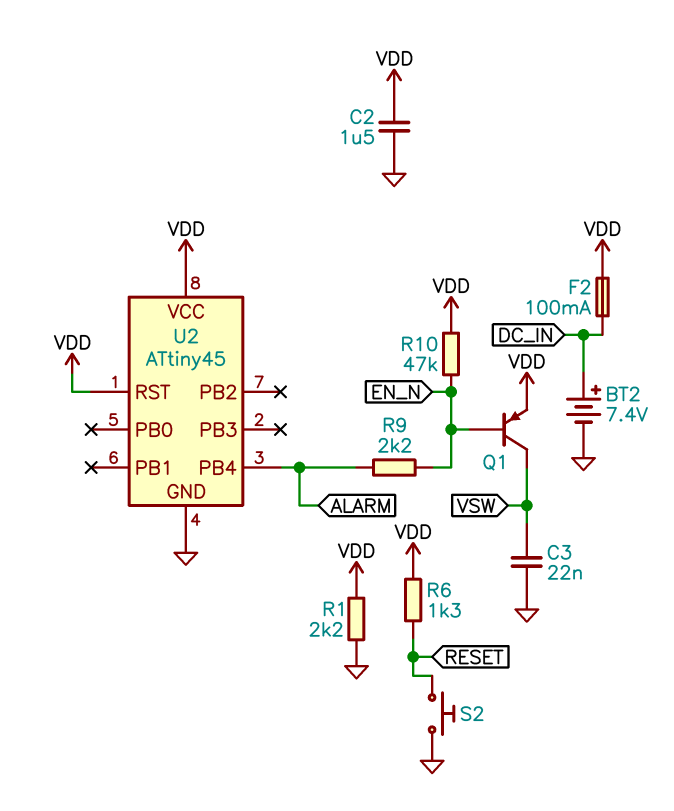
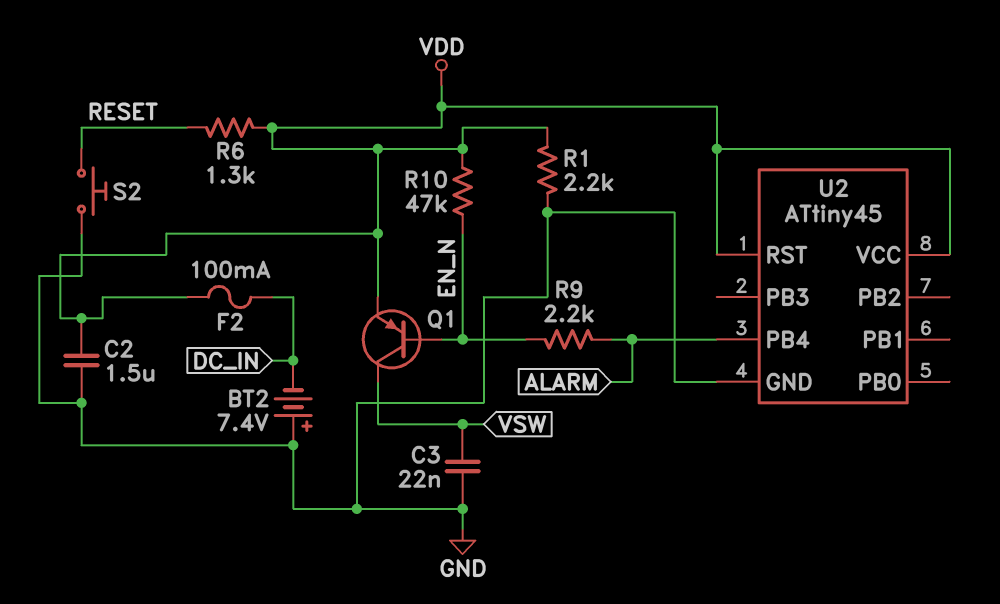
BT2: 7.4V (plus DC_IN, minus GND) -> 7.4V (plus GND, minus DC_IN)

